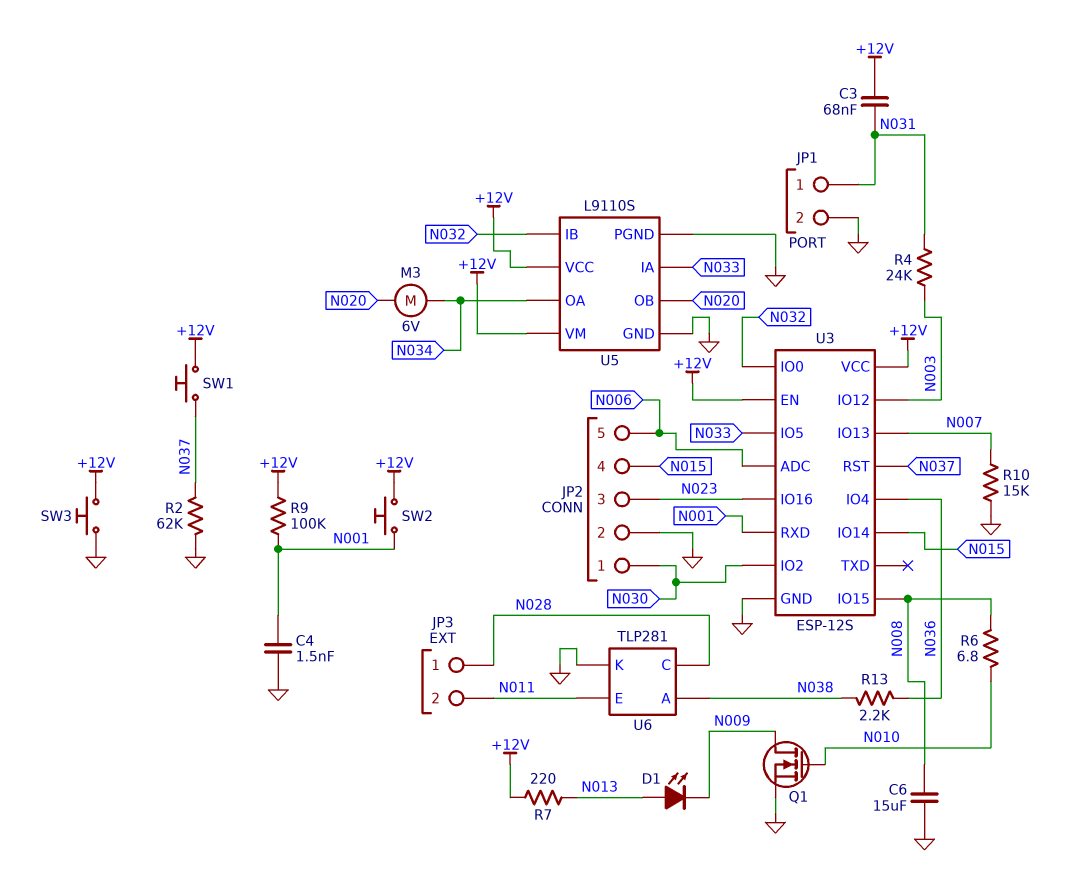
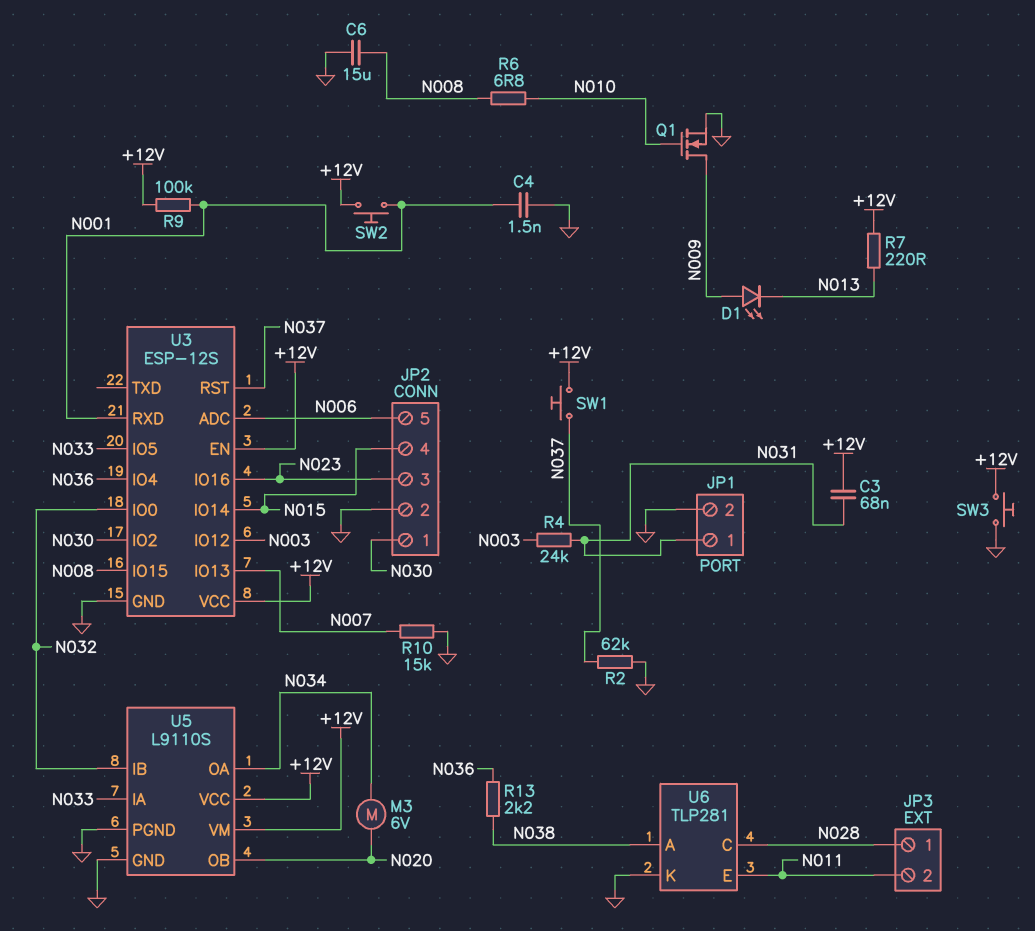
D1: LED (A N013, K N009) -> LED (A N009, K N013)

